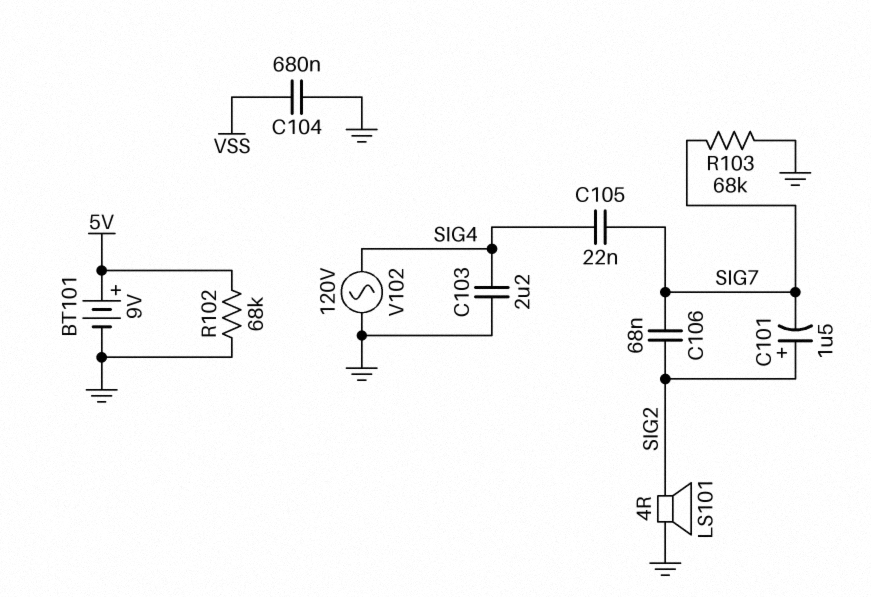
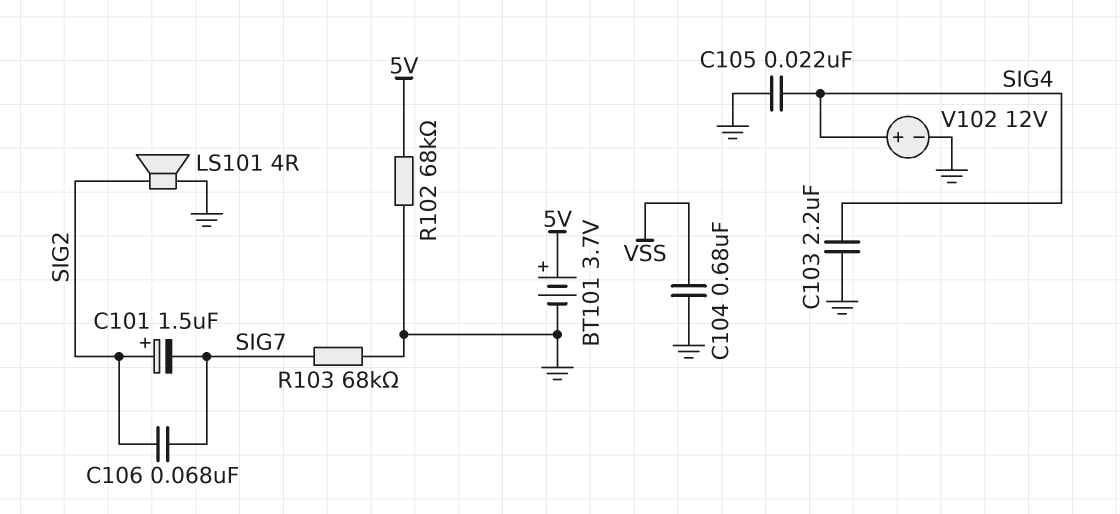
BT101: 9V (plus 5V, minus GND) -> 3.7V (plus 5V, minus GND)
C105: 22nF (SIG4, SIG7) -> 22nF (GND, SIG4)
V102: AC 120V (GND, SIG4) -> 12V (plus SIG4, minus GND)

